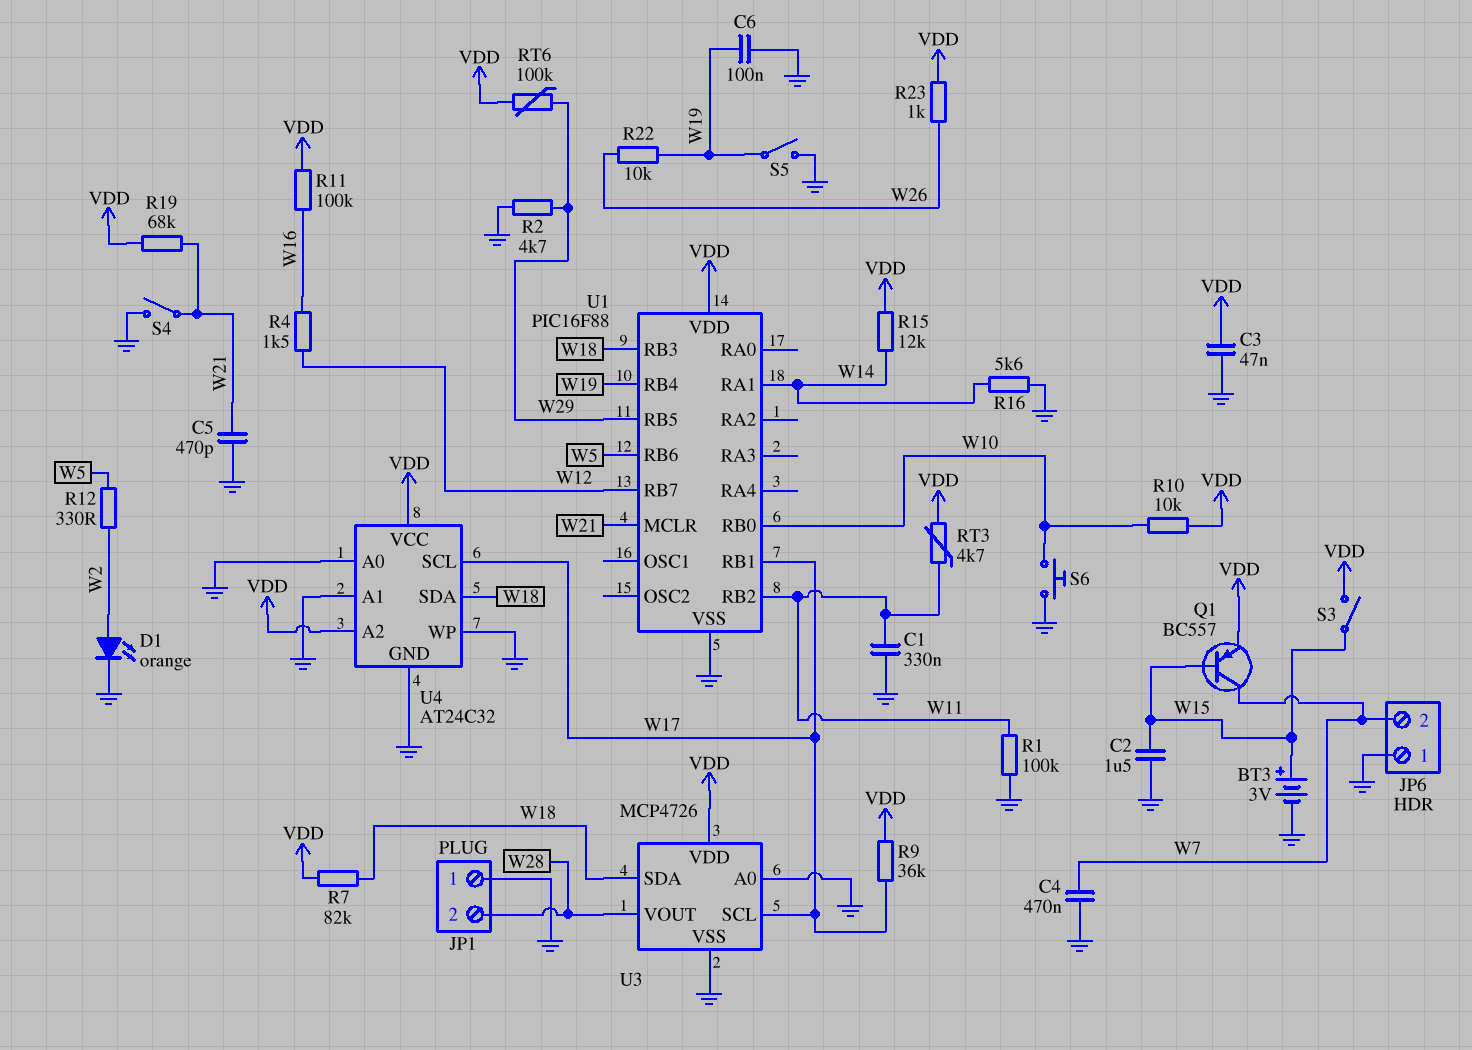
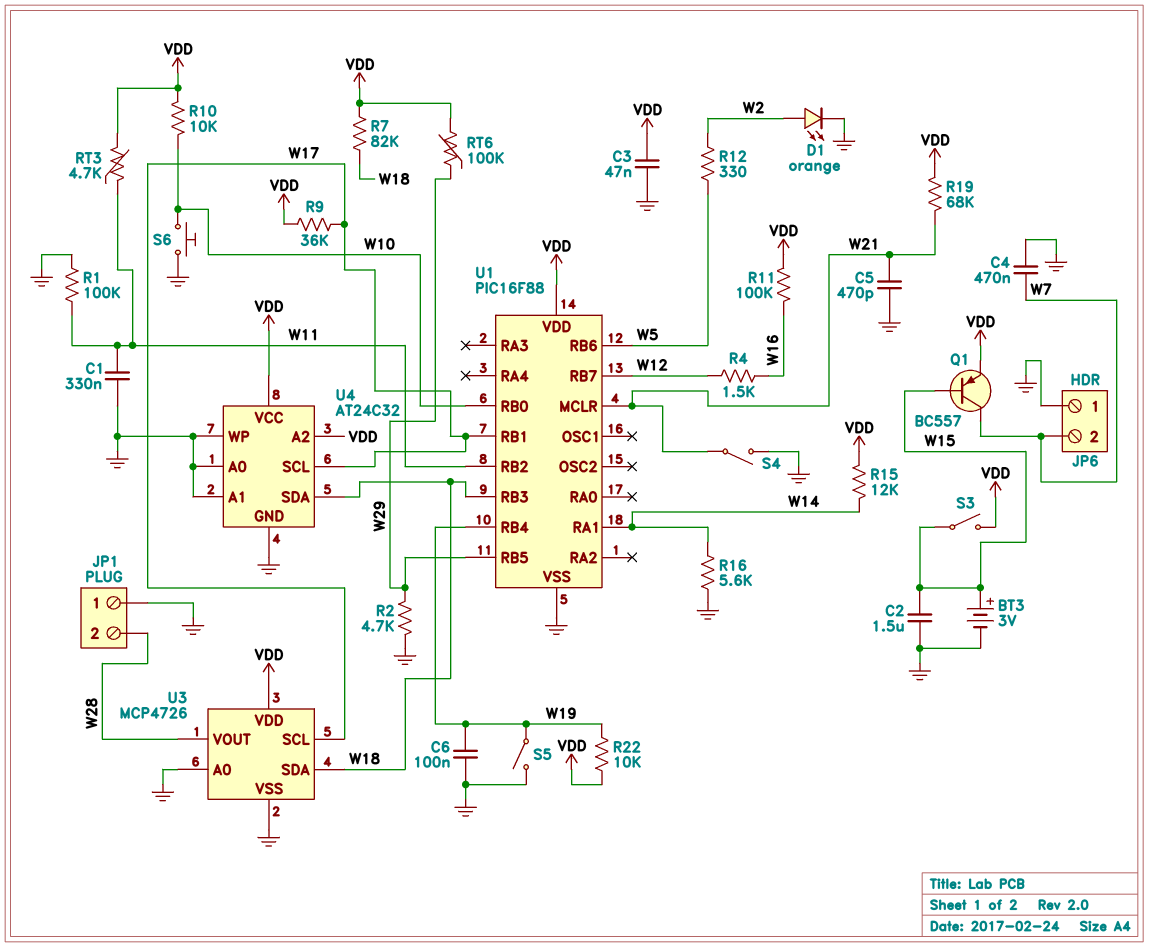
R22: 10k (W19, W26) -> 10k (VDD, W19)
R23: 1k (VDD, W26) -> none

